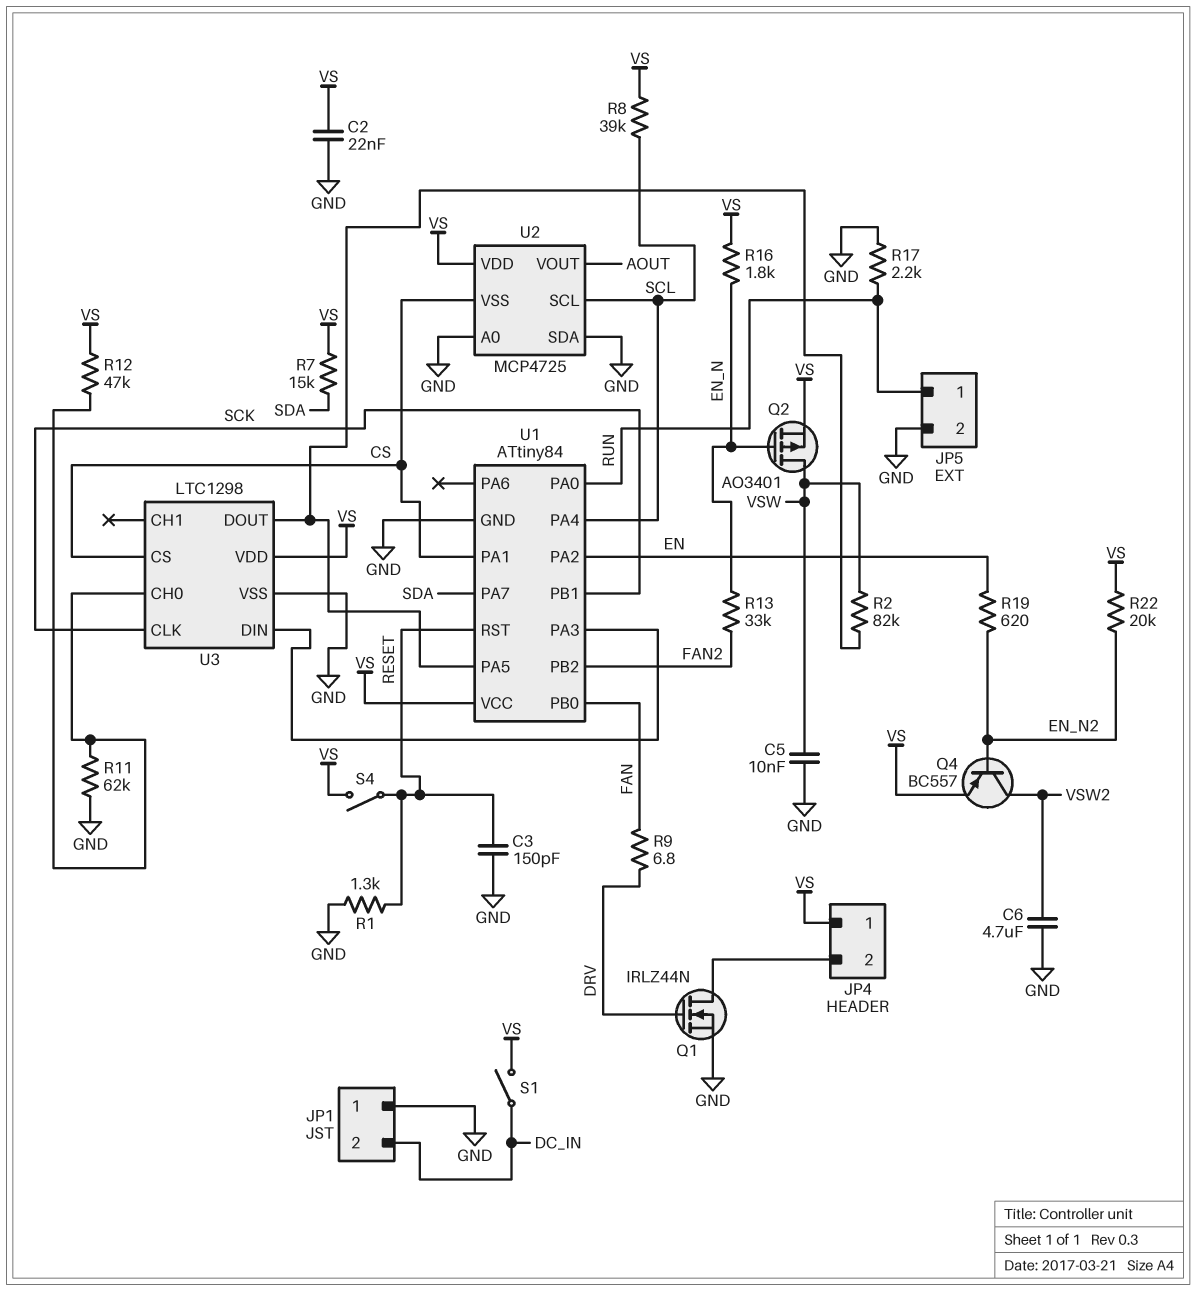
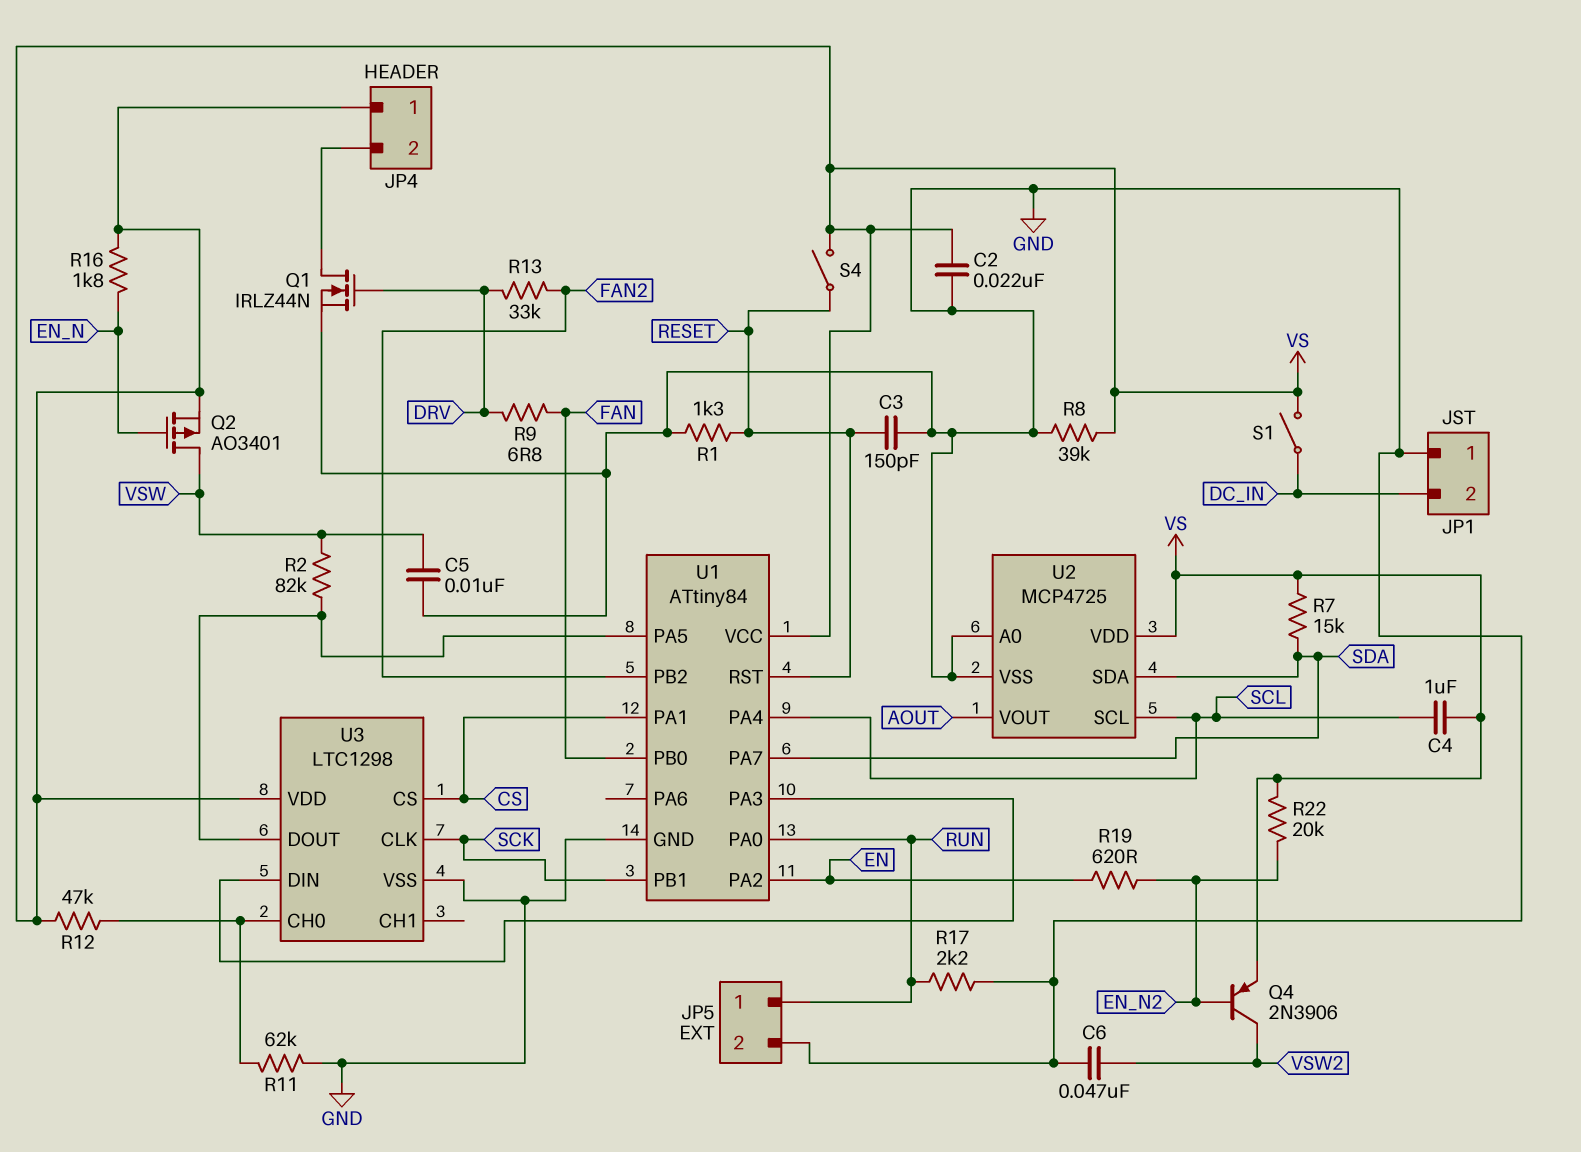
C4: none -> 1uF (SCL, VS)
C6: 4.7uF (GND, VSW2) -> 47nF (GND, VSW2)
Q4: PNP BC557 (B EN_N2, C VSW2, E VS) -> PNP 2N3906 (B EN_N2, C VSW2, E VS)
R8: 39k (SCL, VS) -> 39k (GND, VS)
R13: 33k (EN_N, FAN2) -> 33k (DRV, FAN2)
U2 pin SDA: GND -> SDA
U2 pin VSS: CS -> GND

